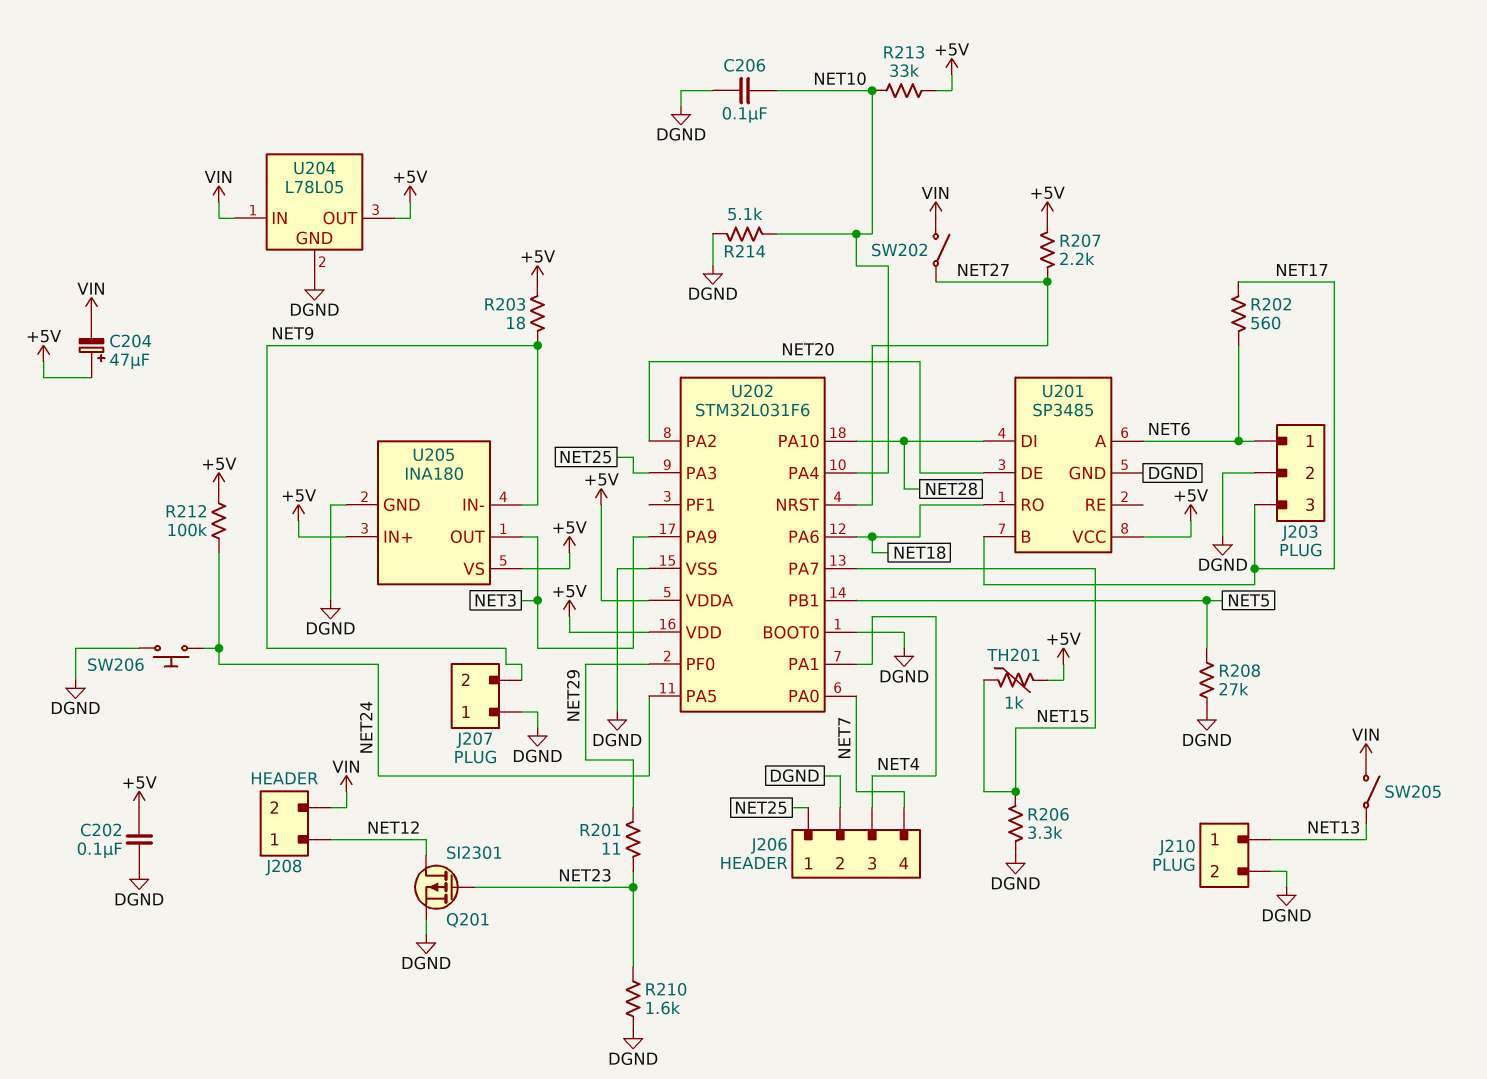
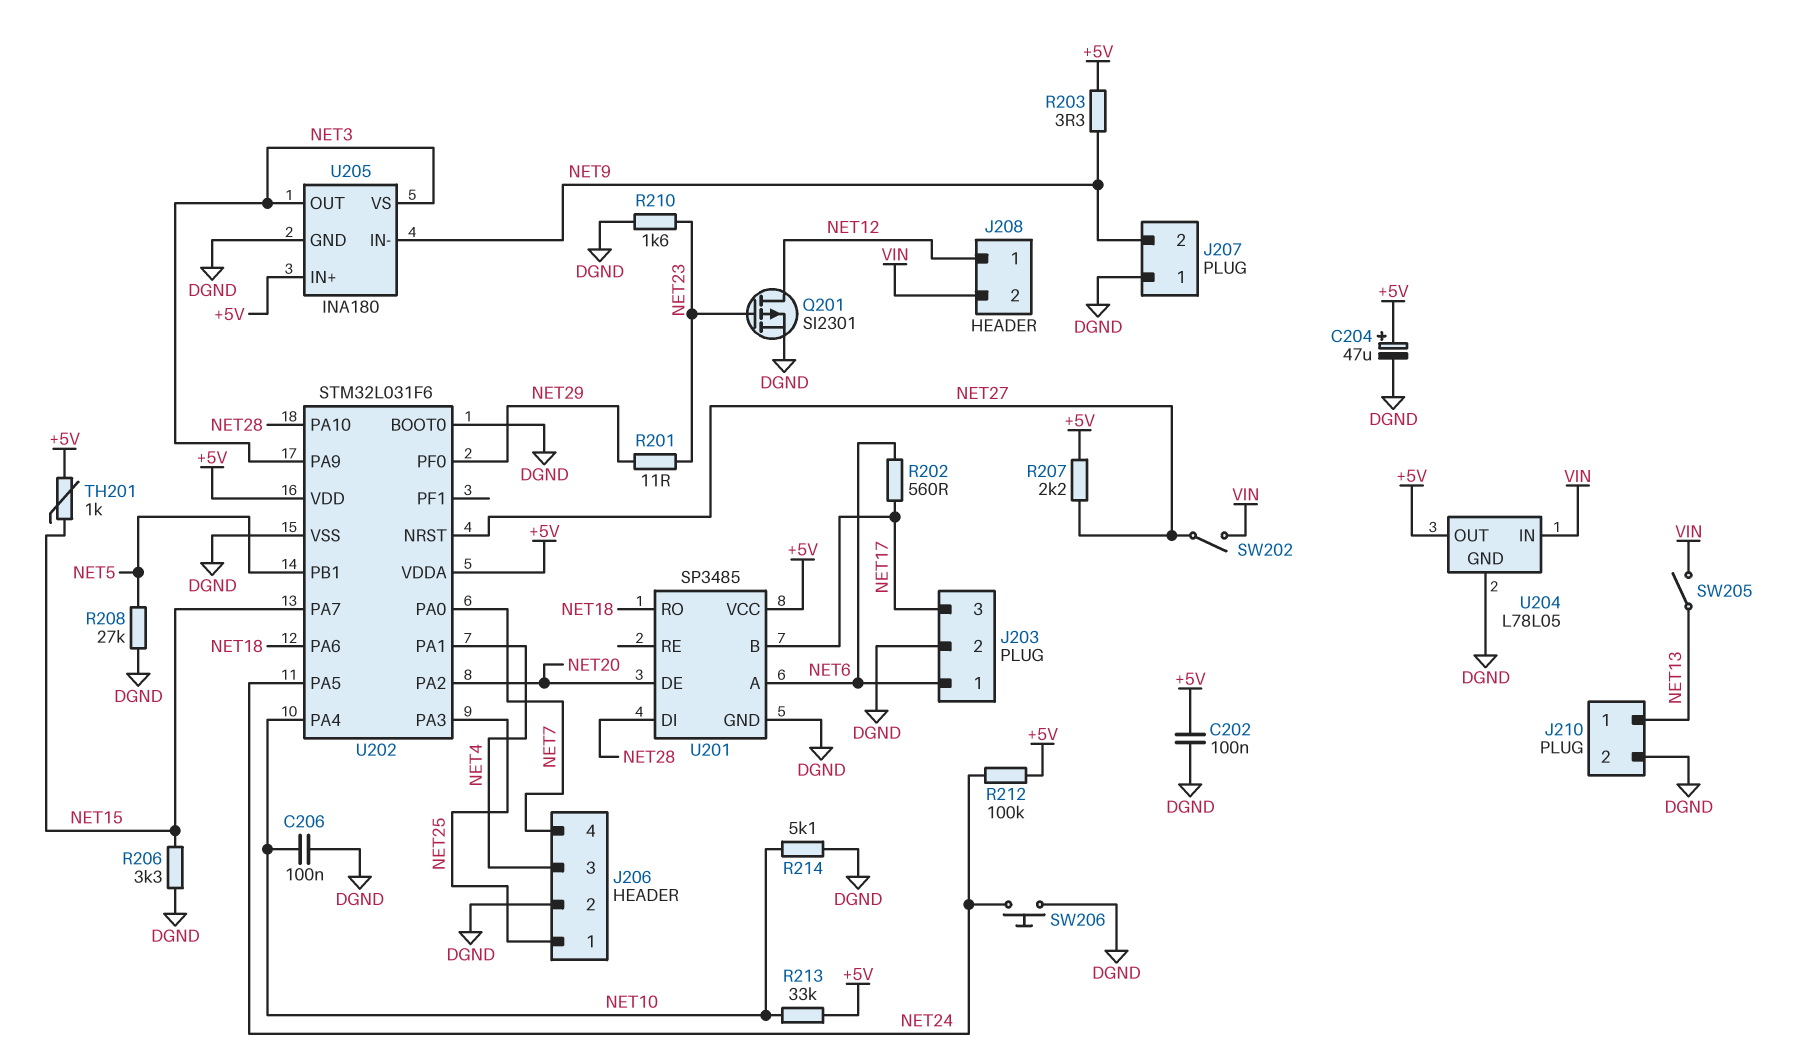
C204: 47uF (plus +5V, minus VIN) -> 47uF (plus +5V, minus DGND)
R203: 18 (+5V, NET9) -> 3.3 (+5V, NET9)
U205 pin VS: +5V -> NET3

